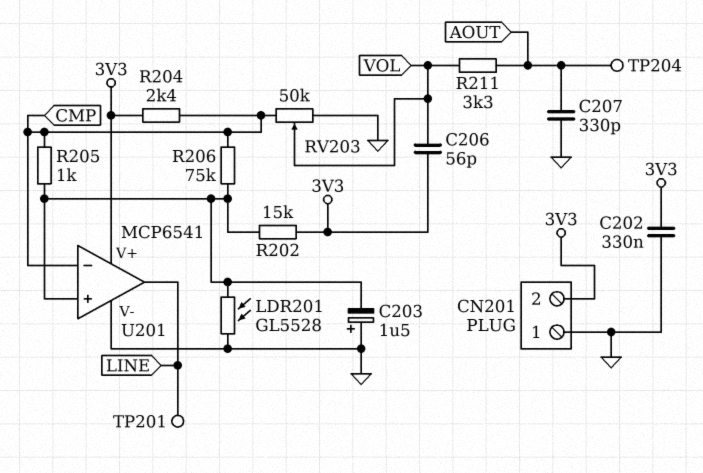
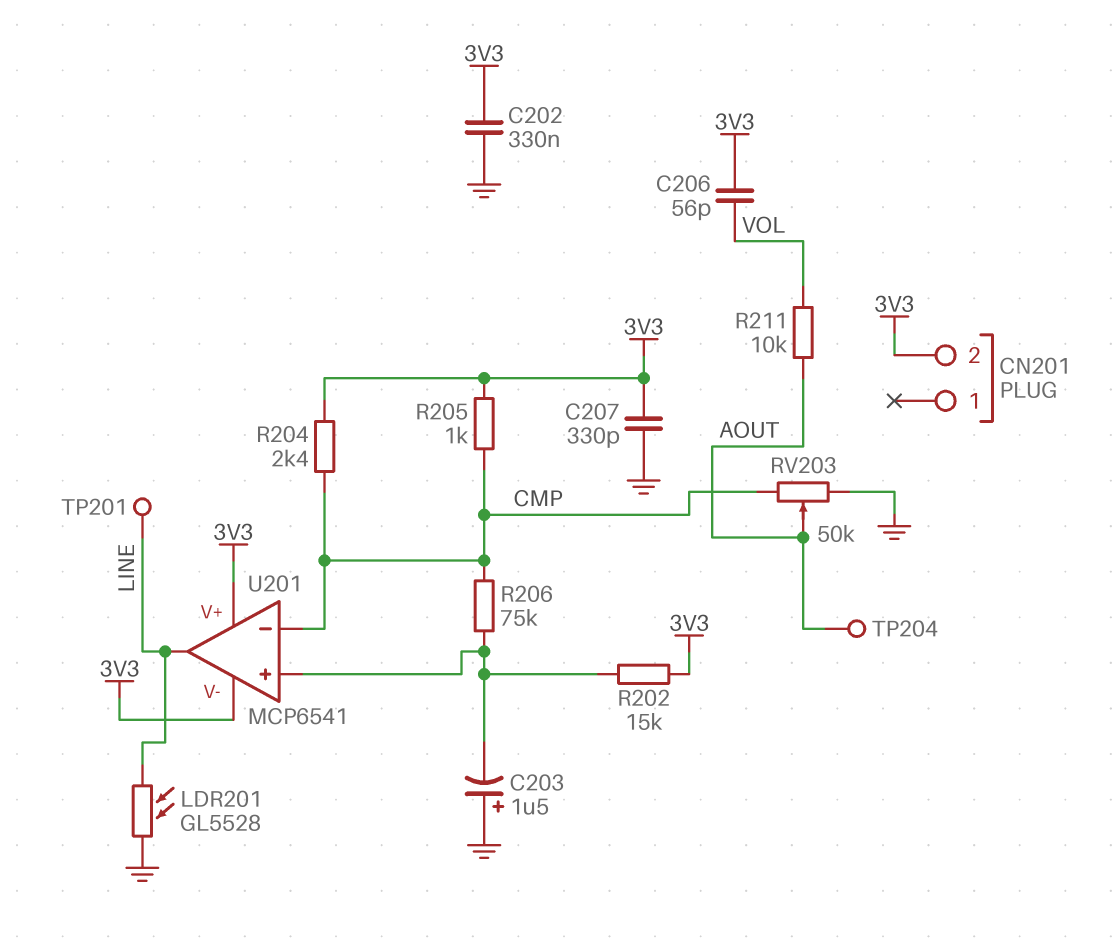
C207: 330pF (AOUT, GND) -> 330pF (3V3, GND)
CN201 pin 1: GND -> none
LDR201: GL5528 (GND, U201/in+) -> GL5528 (GND, LINE)
R205: 1k (CMP, U201/in+) -> 1k (3V3, CMP)
R211: 3.3k (AOUT, VOL) -> 10k (AOUT, VOL)
RV203: 50k (CMP, GND, wiper VOL) -> 50k (CMP, GND, wiper AOUT)
U201 pin V-: GND -> 3V3

